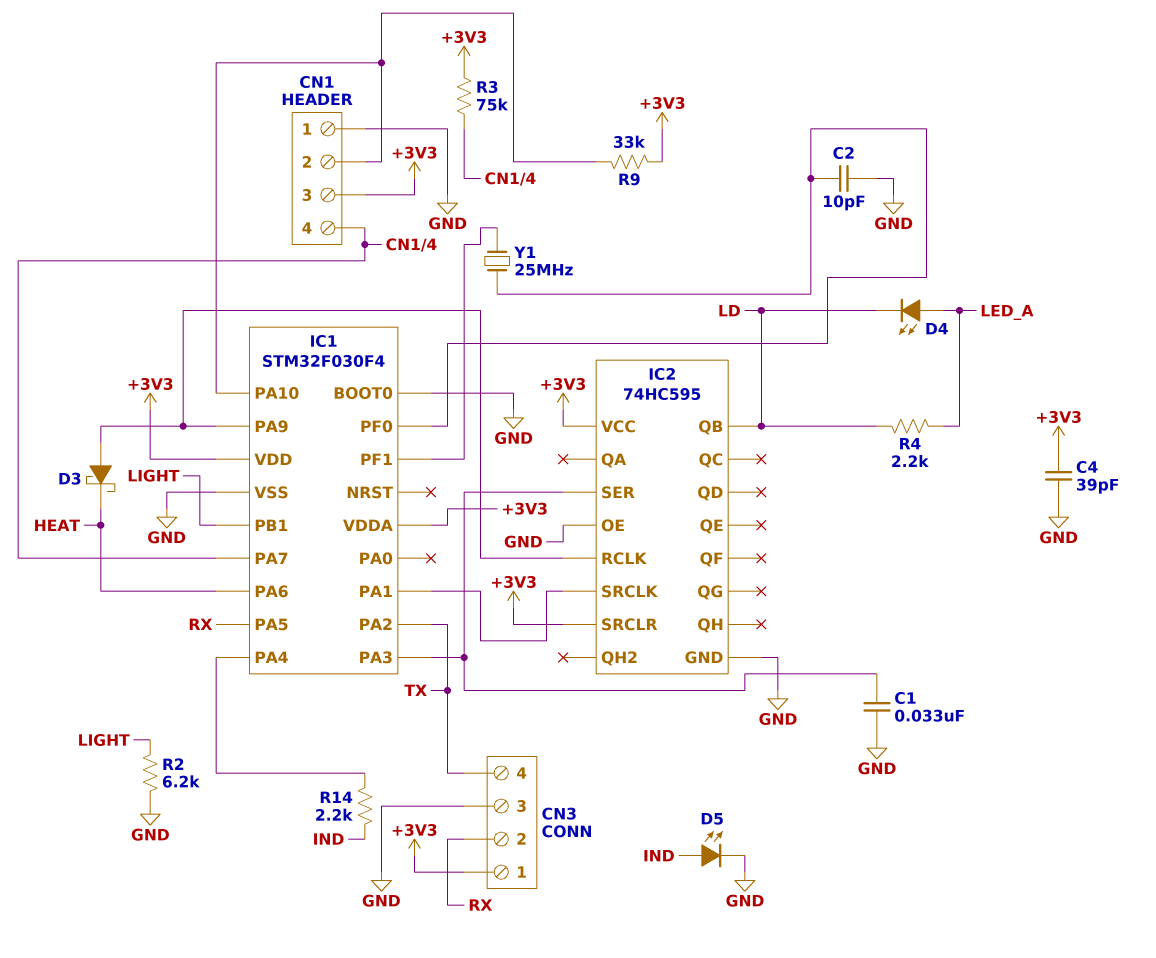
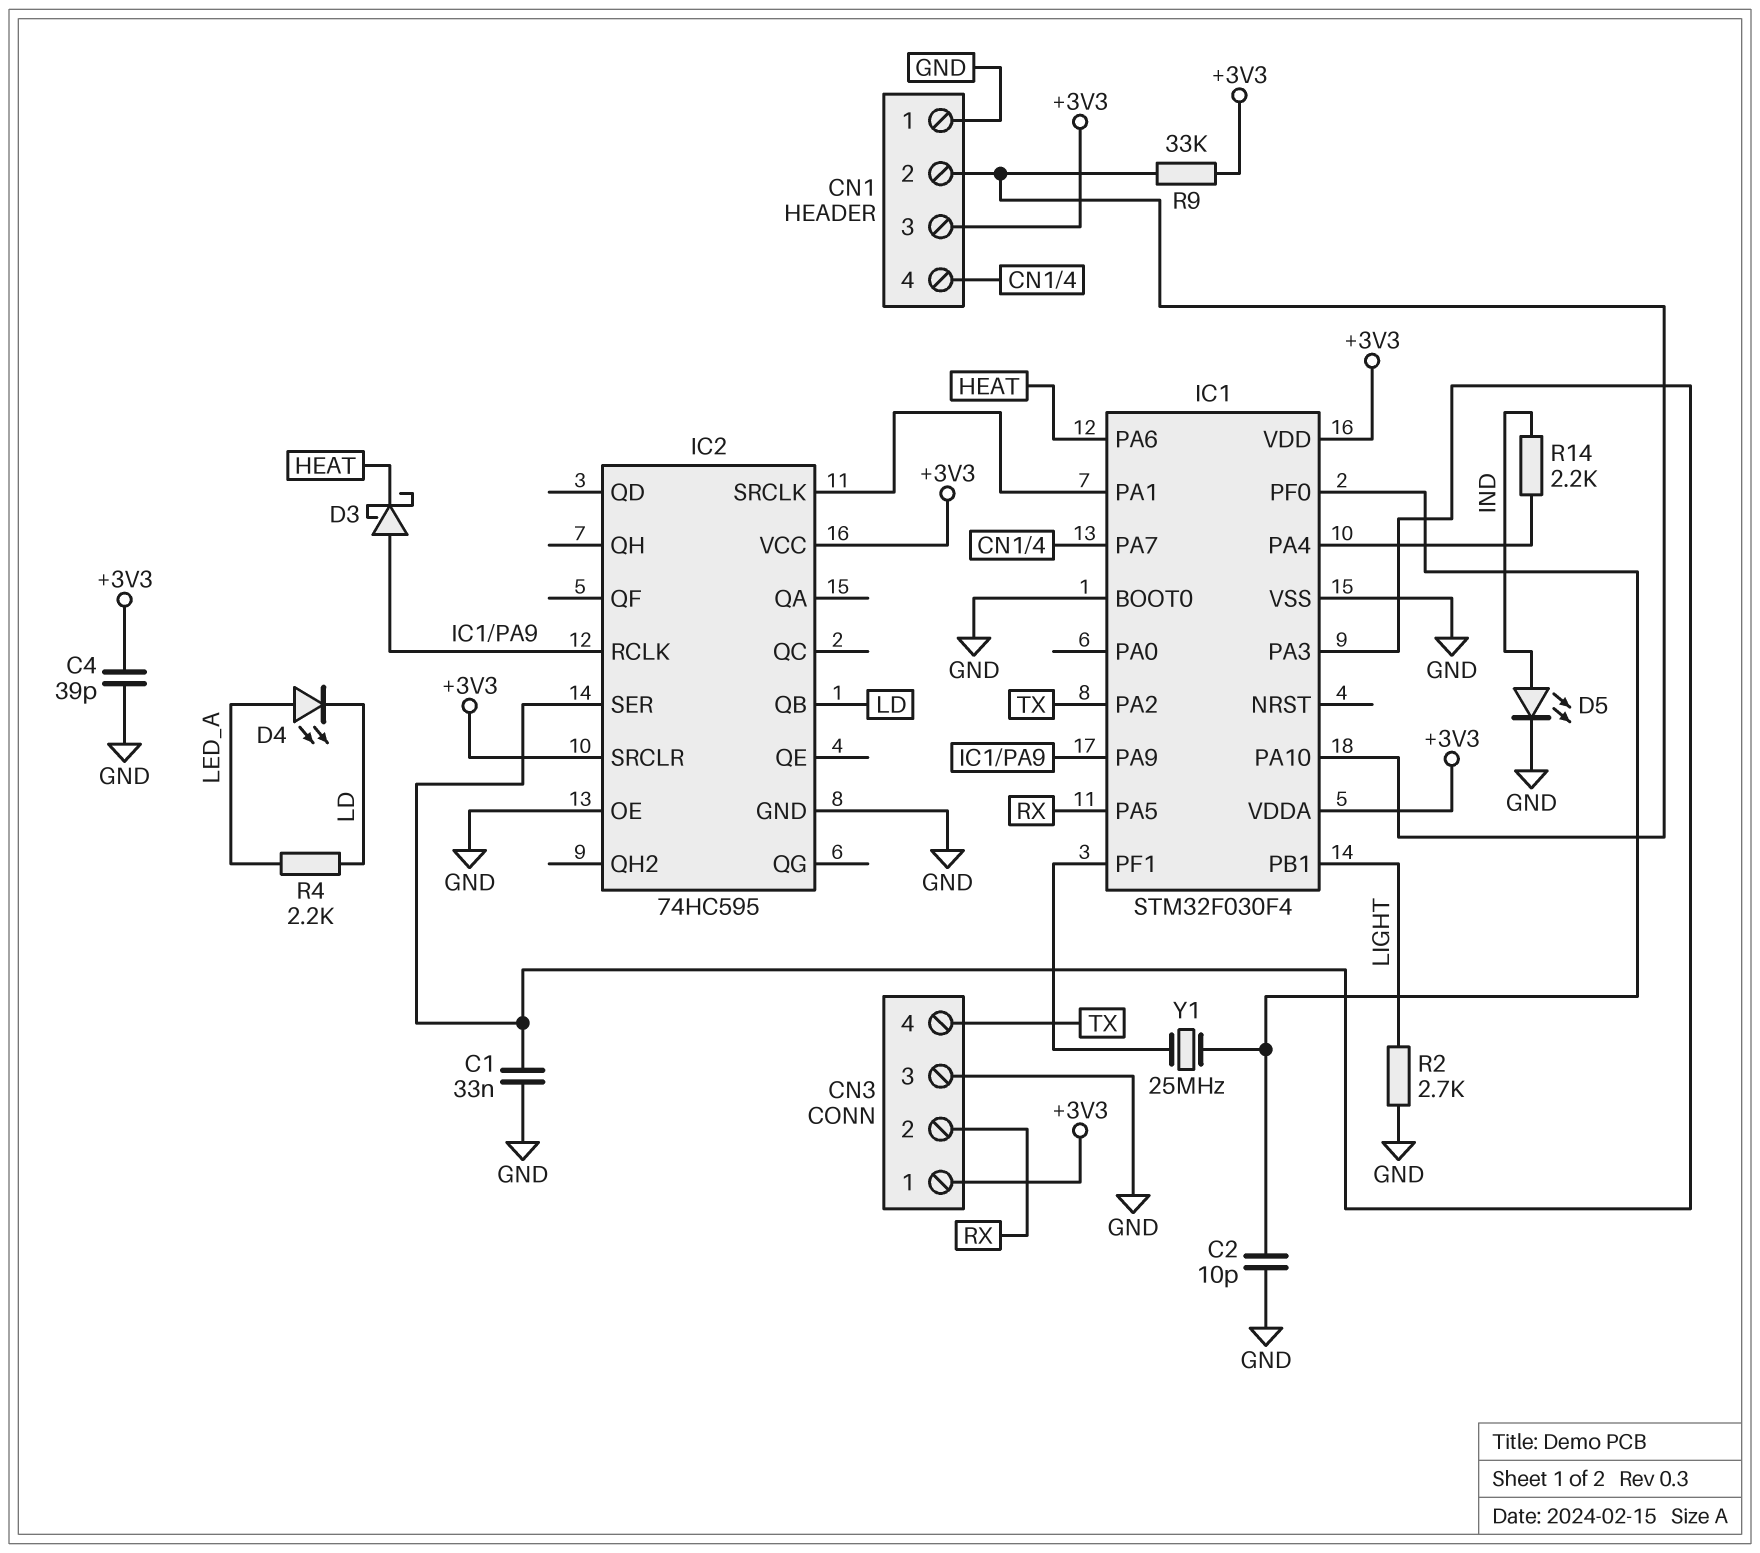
R2: 6.2k (GND, LIGHT) -> 2.7k (GND, LIGHT)
R3: 75k (+3V3, CN1/4) -> none

